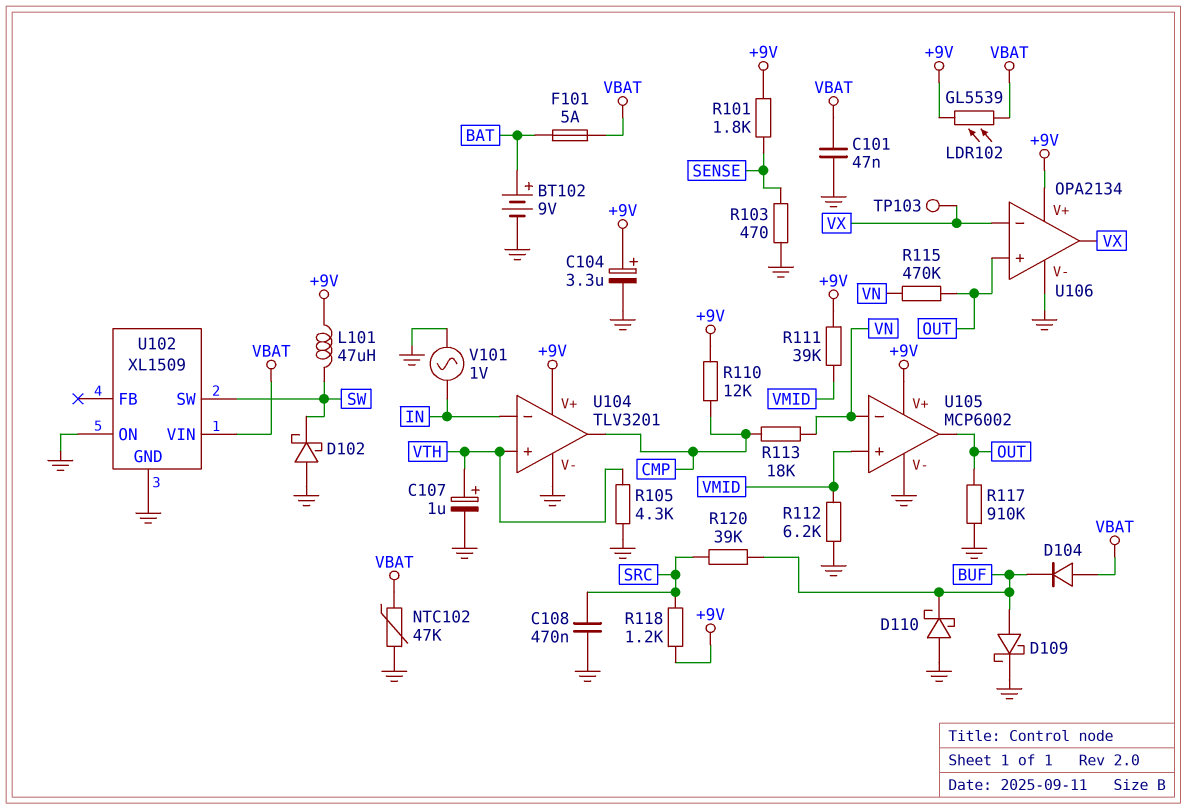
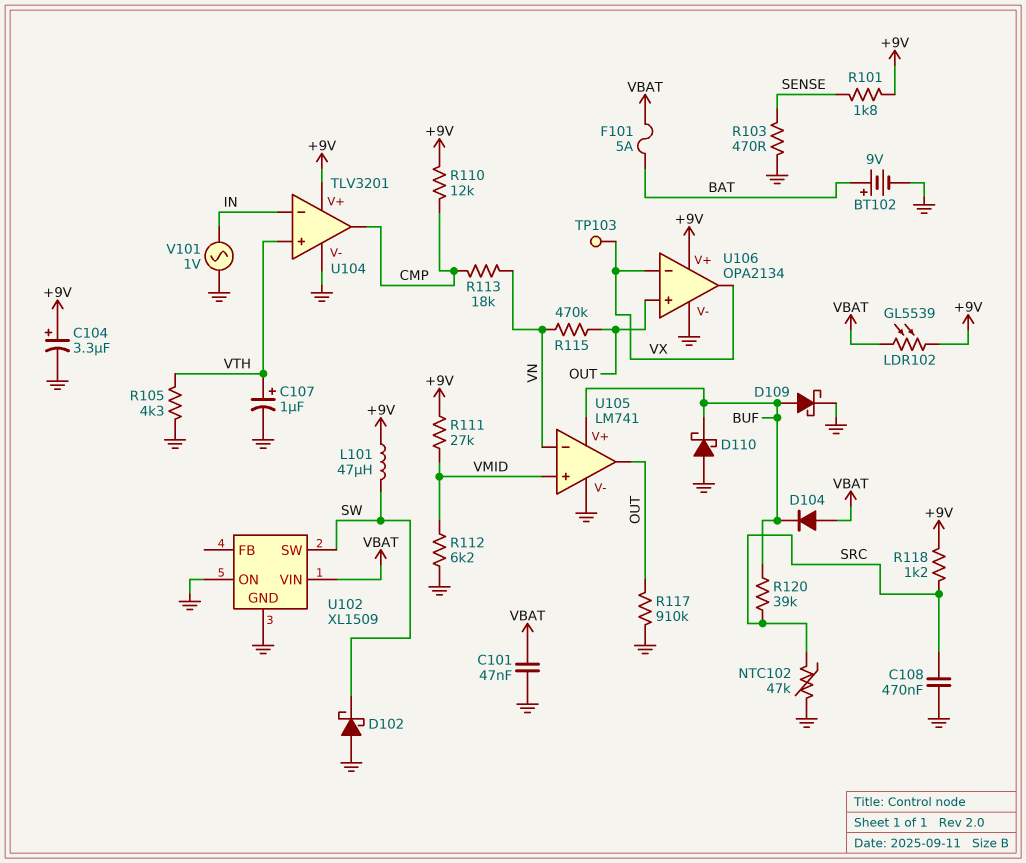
NTC102: 47k (GND, VBAT) -> 47k (GND, SRC)
R111: 39k (+9V, VMID) -> 27k (+9V, VMID)
U105: MCP6002 -> LM741
U105 pin V+: +9V -> BUF

